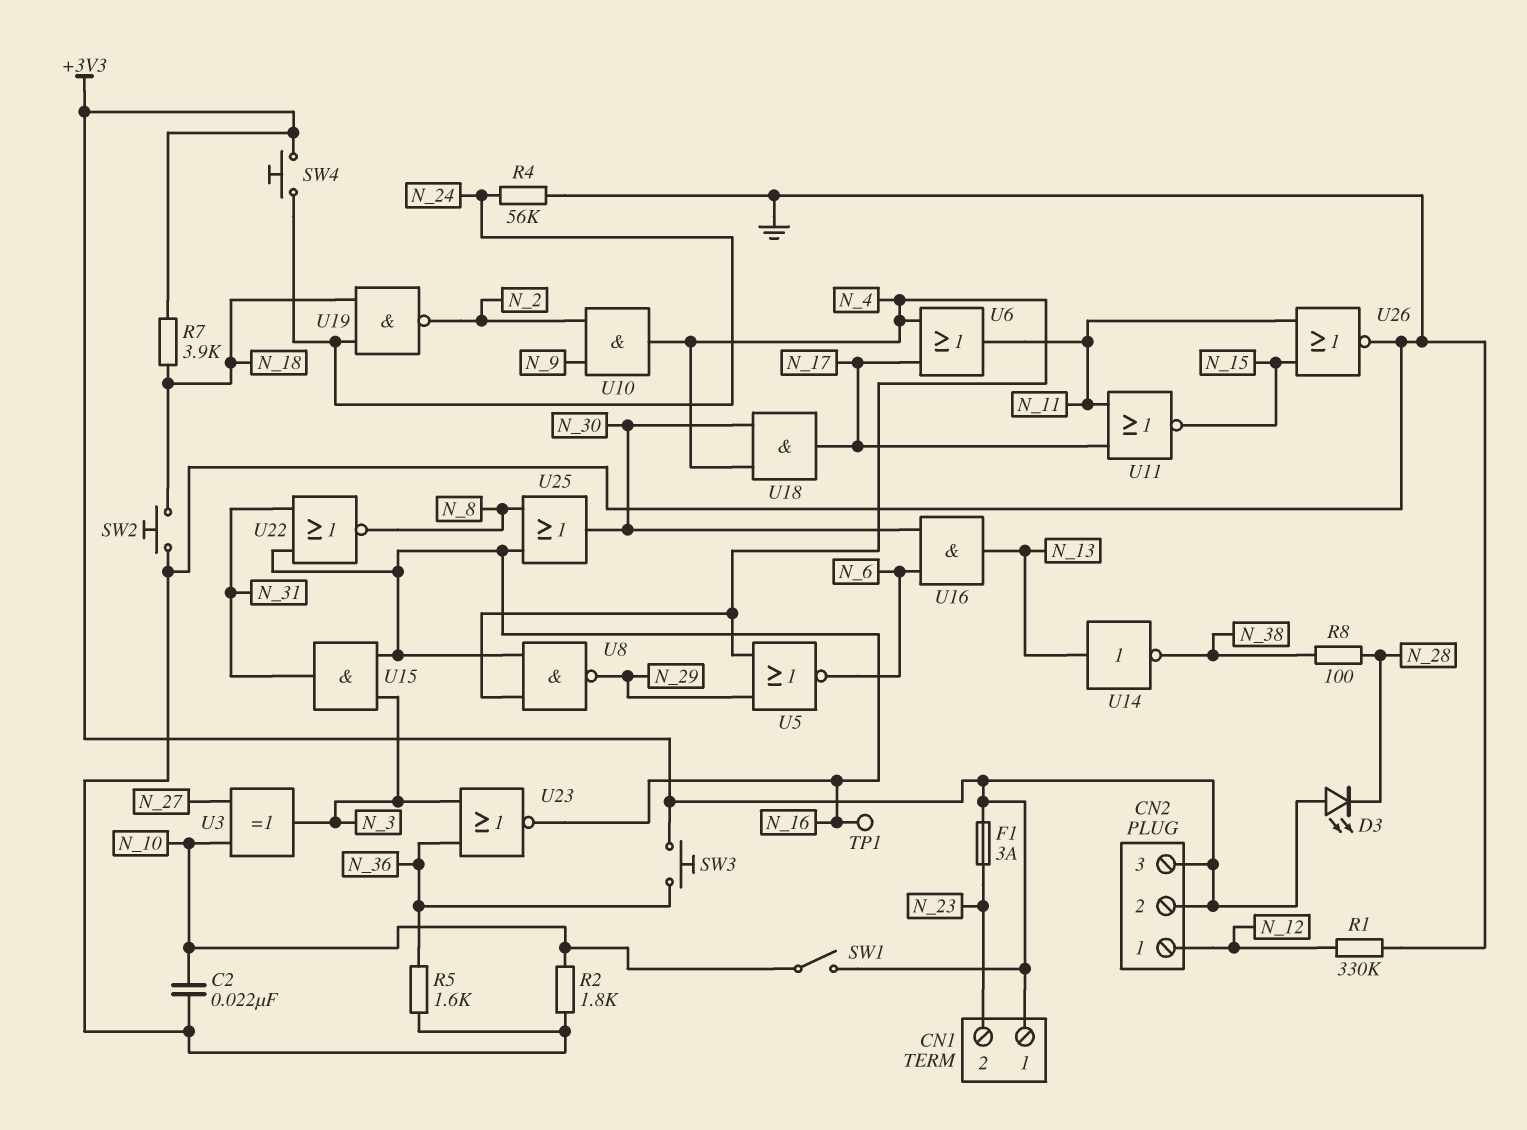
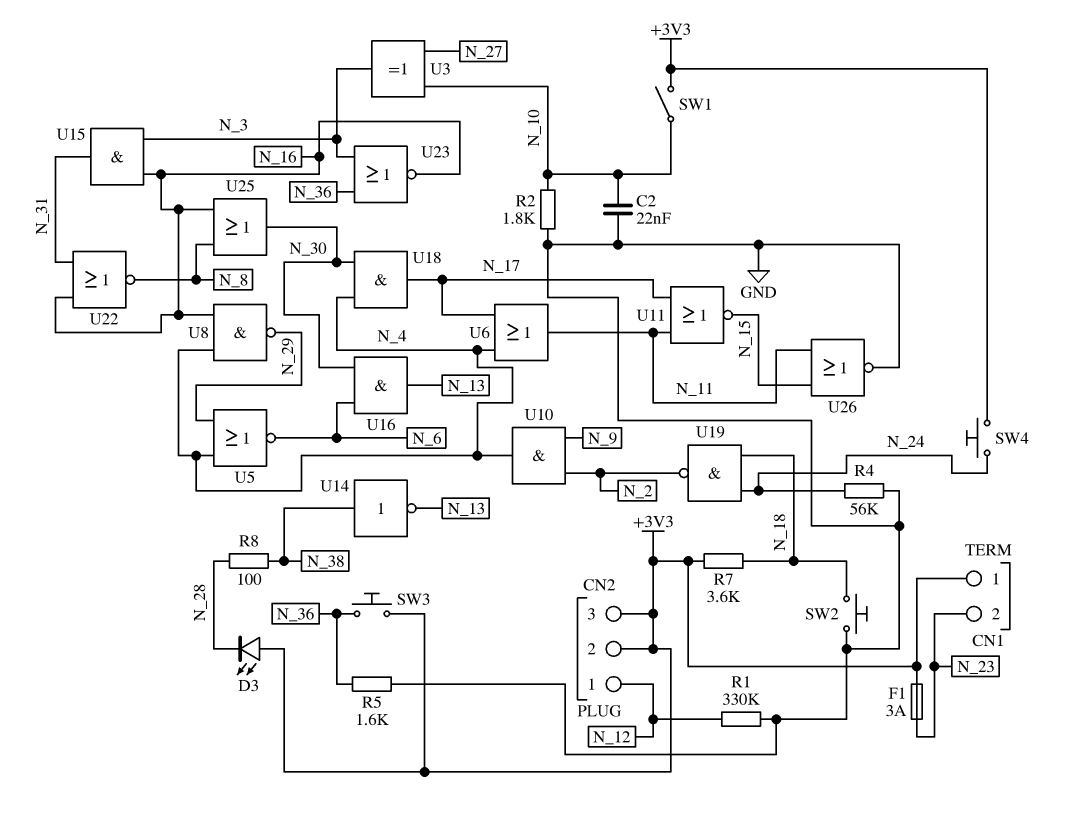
R7: 3.9k (+3V3, N_18) -> 3.6k (+3V3, N_18)
TP1: test point (N_16) -> none
U14: NOT (in N_13, out N_38) -> NOT (in N_38, out N_13)

